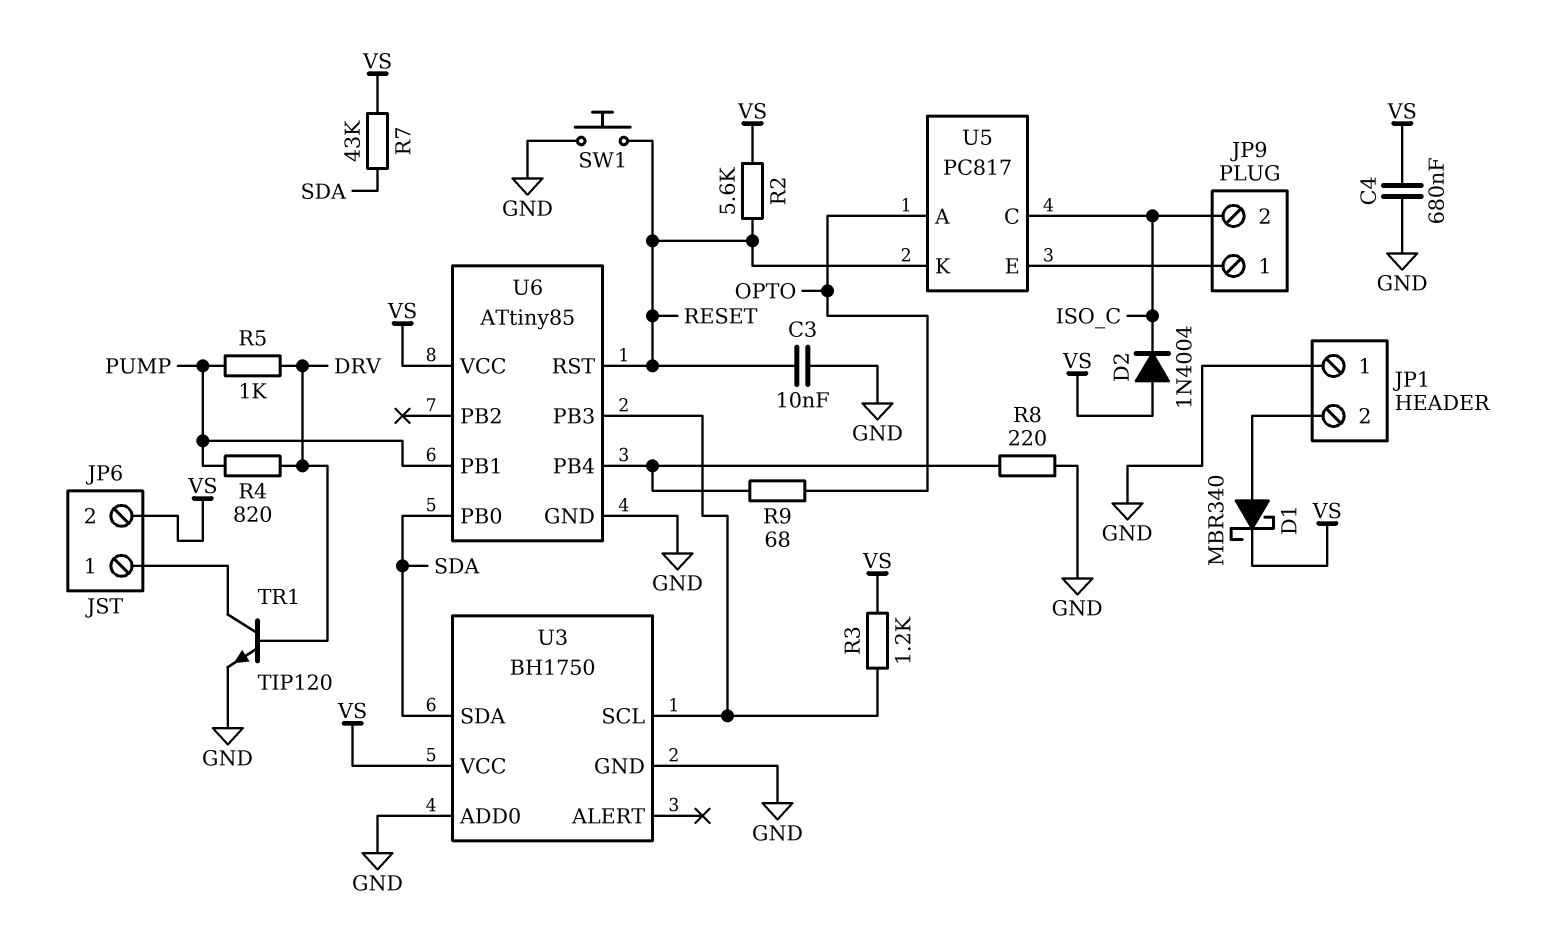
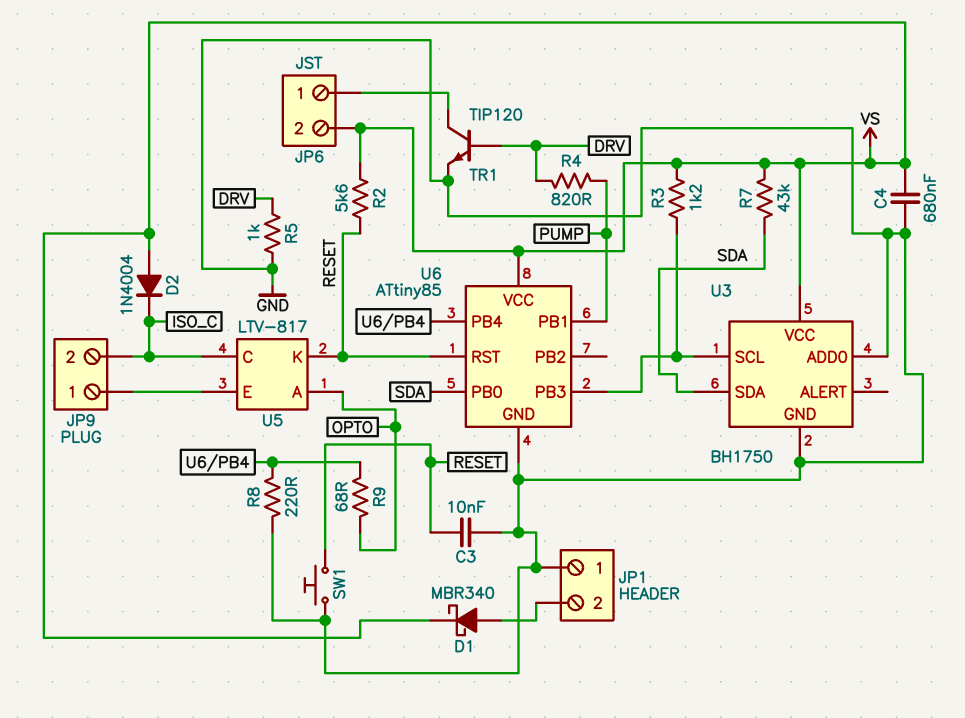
R5: 1k (DRV, PUMP) -> 1k (DRV, GND)
U5: PC817 -> LTV-817

